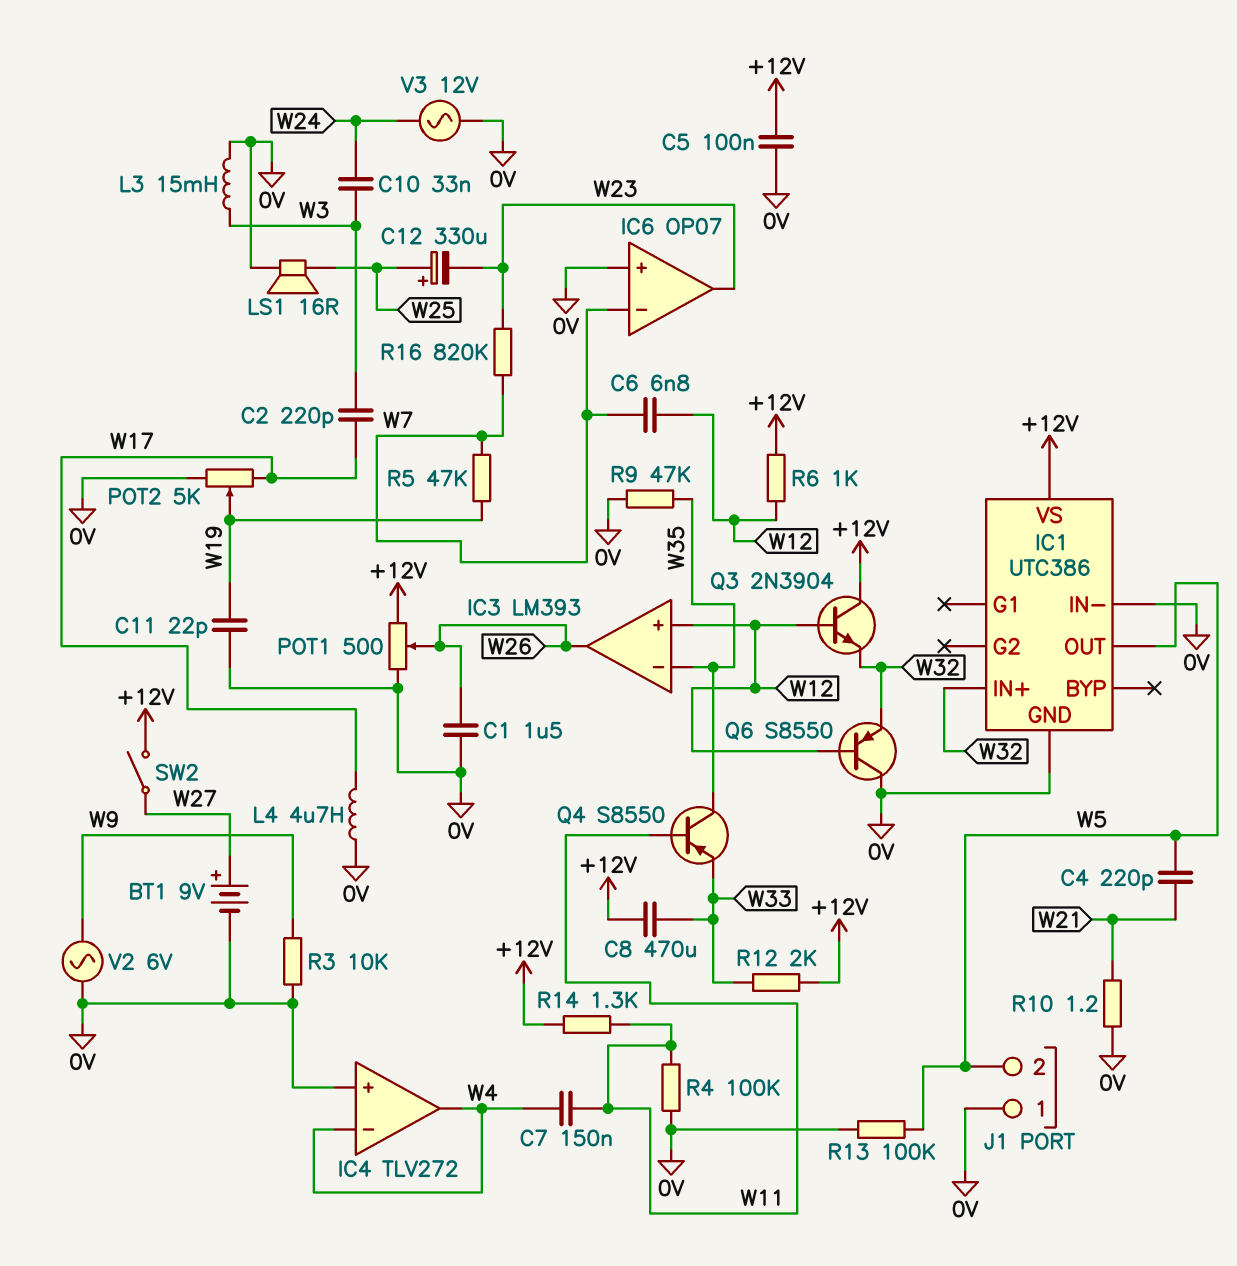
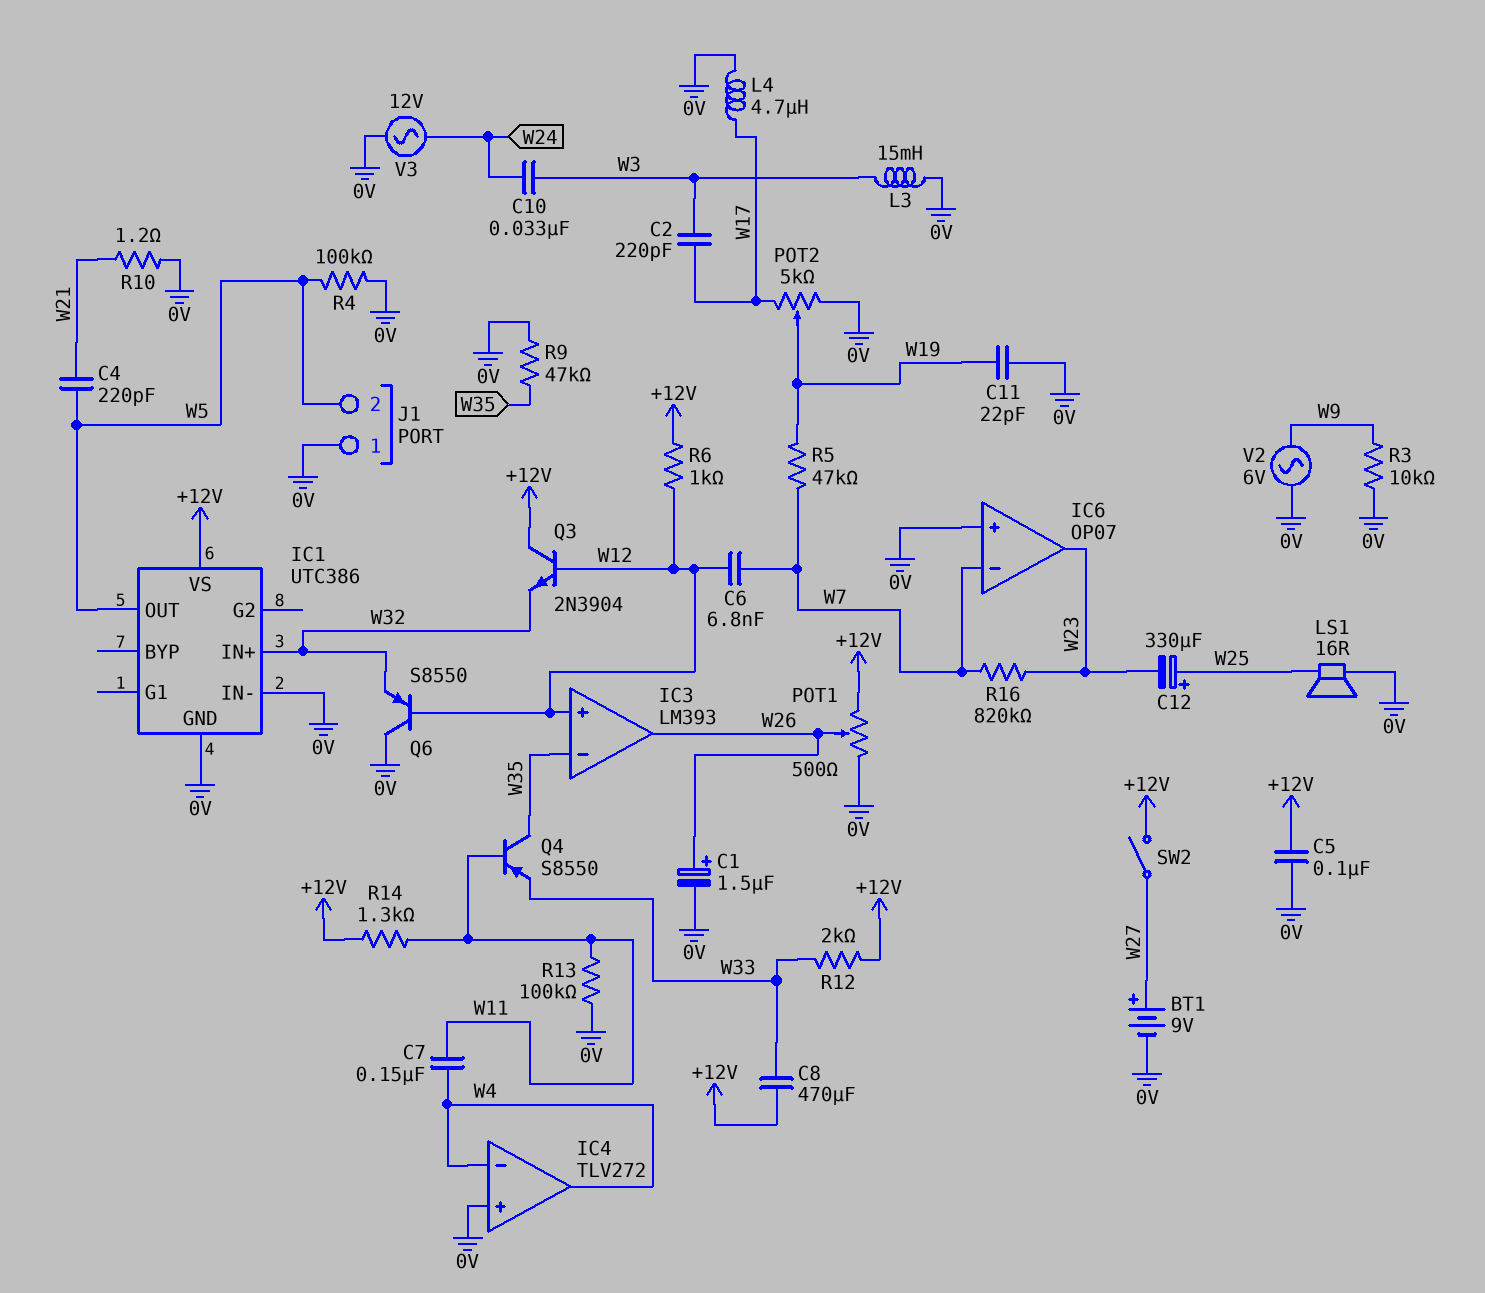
C1: 1.5uF (0V, W26) -> 1.5uF (plus W26, minus 0V)
R4: 100k (0V, W11) -> 100k (0V, W5)
R13: 100k (0V, W5) -> 100k (0V, W11)

